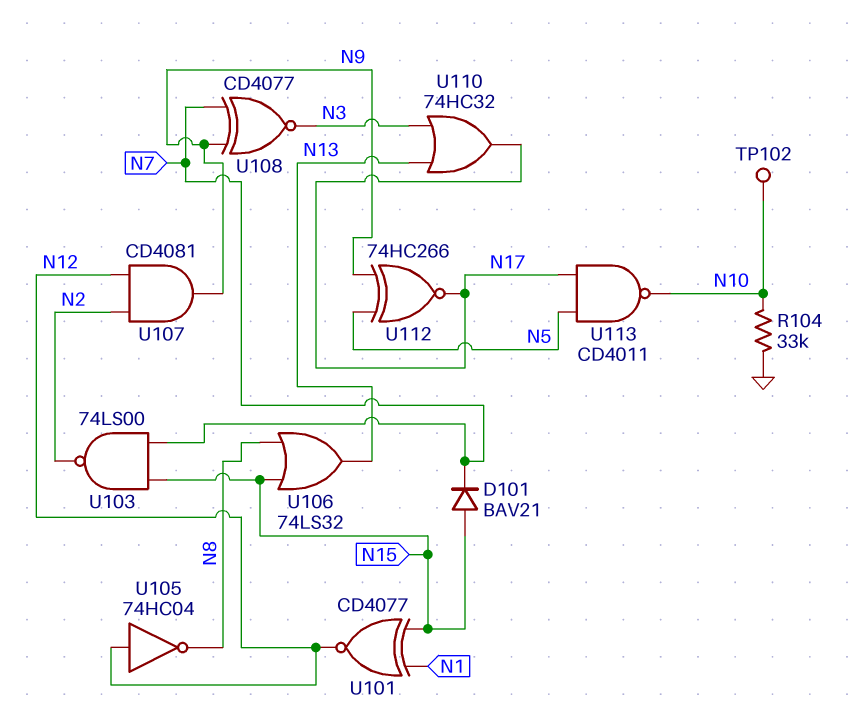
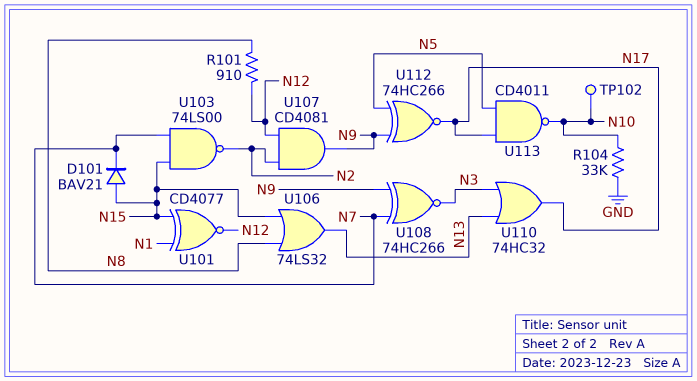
R101: none -> 910 (N8, N12)
U105: NOT 74HC04 (in N12, out N8) -> none
U108: XNOR CD4077 (in N7, in N9, out N3) -> XNOR 74HC266 (in N7, in N9, out N3)

